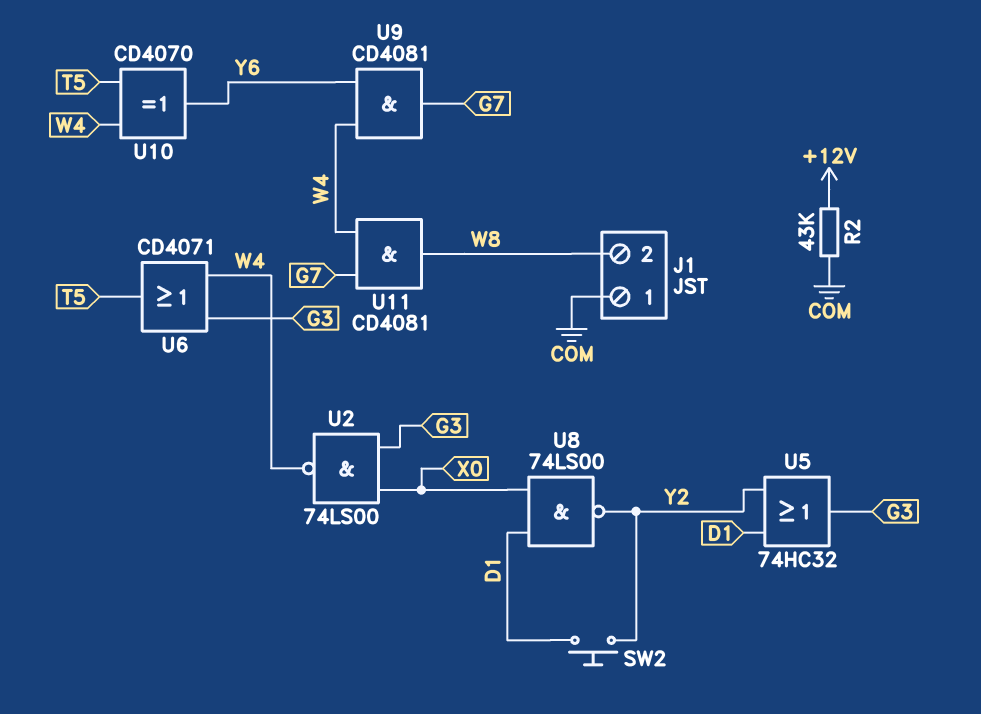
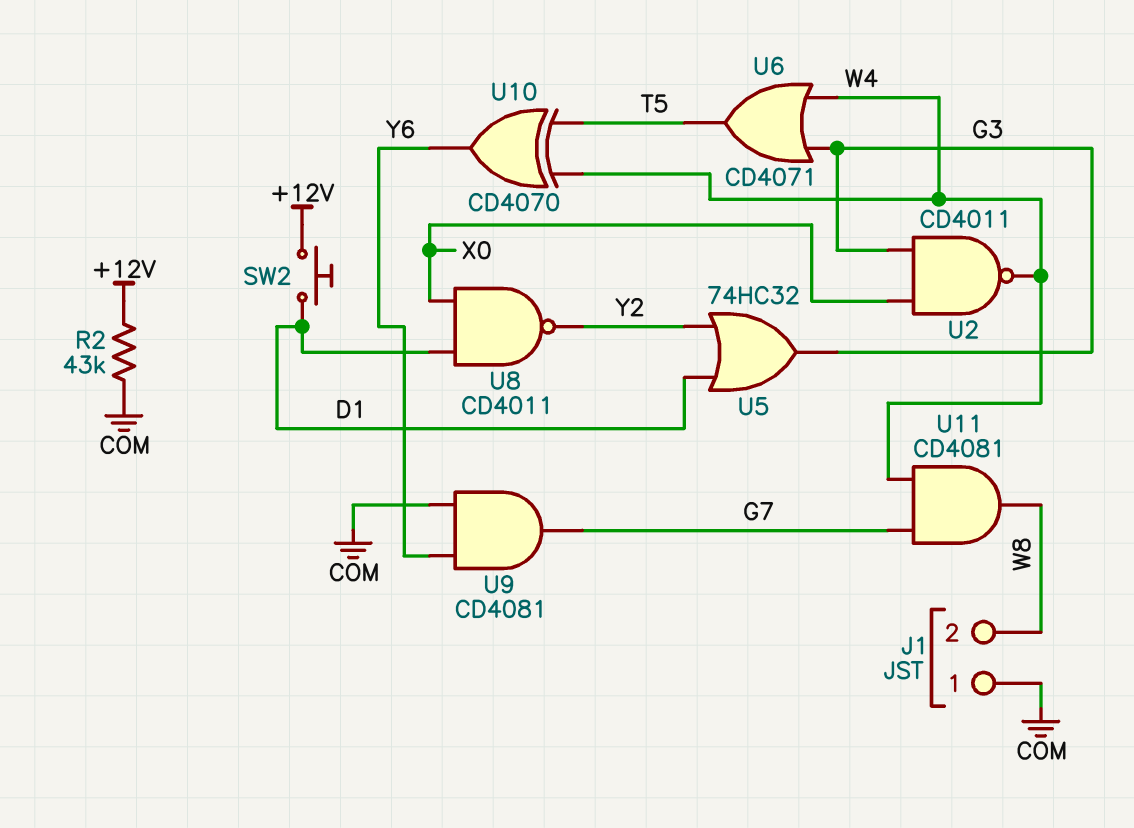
SW2: button (D1, Y2) -> button (+12V, D1)
U2: NAND 74LS00 (in G3, in X0, out W4) -> NAND CD4011 (in G3, in X0, out W4)
U8: NAND 74LS00 (in D1, in X0, out Y2) -> NAND CD4011 (in D1, in X0, out Y2)
U9: AND CD4081 (in W4, in Y6, out G7) -> AND CD4081 (in COM, in Y6, out G7)

